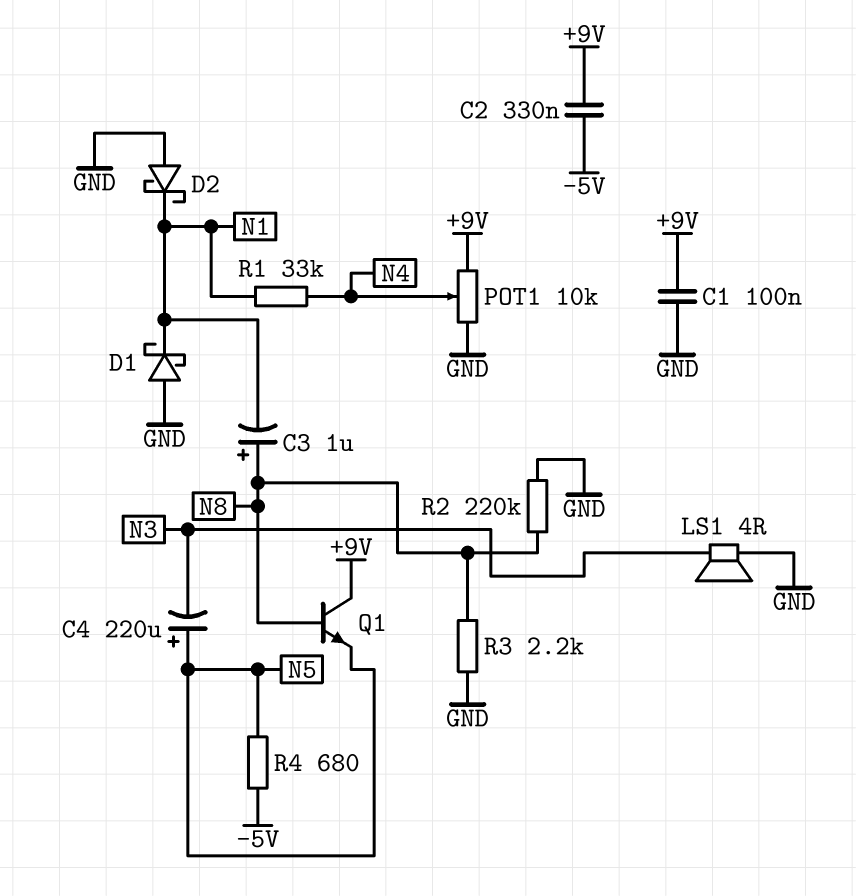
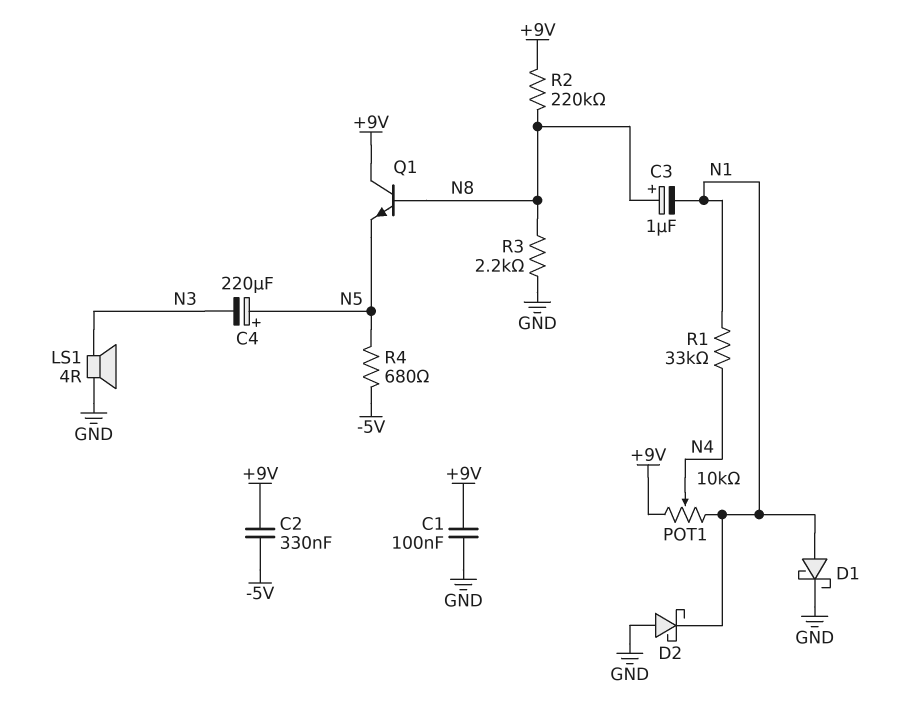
D1: schottky (A GND, K N1) -> schottky (A N1, K GND)
POT1: 10k (+9V, GND, wiper N4) -> 10k (+9V, N1, wiper N4)
R2: 220k (GND, N8) -> 220k (+9V, N8)

